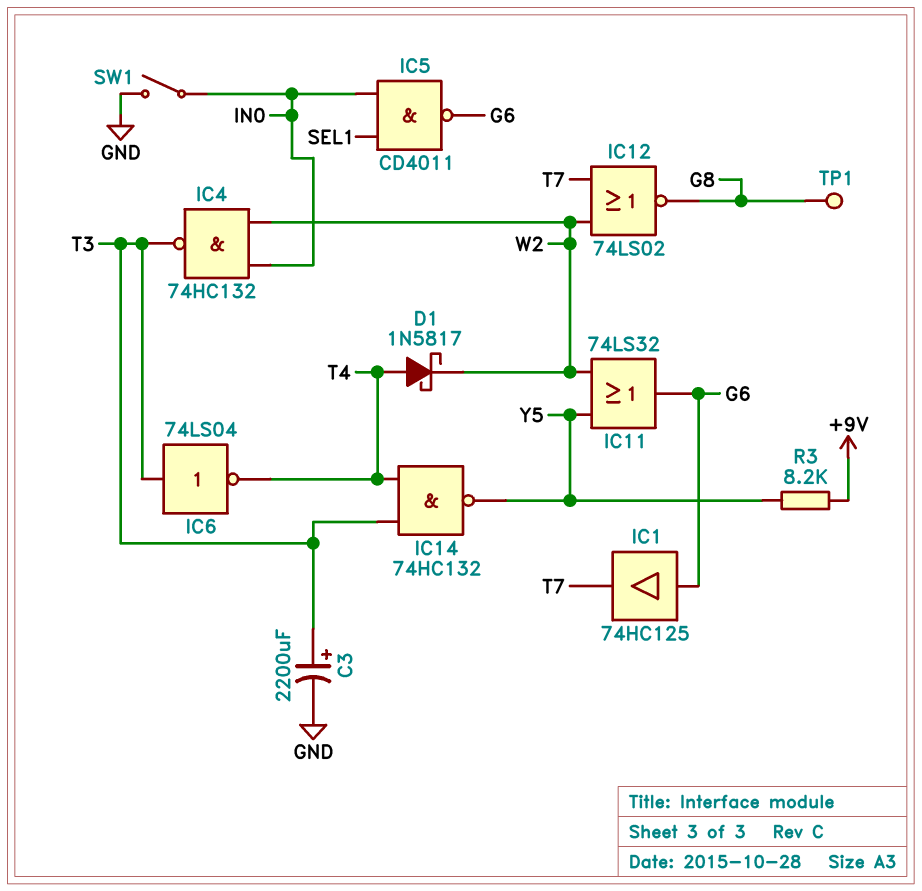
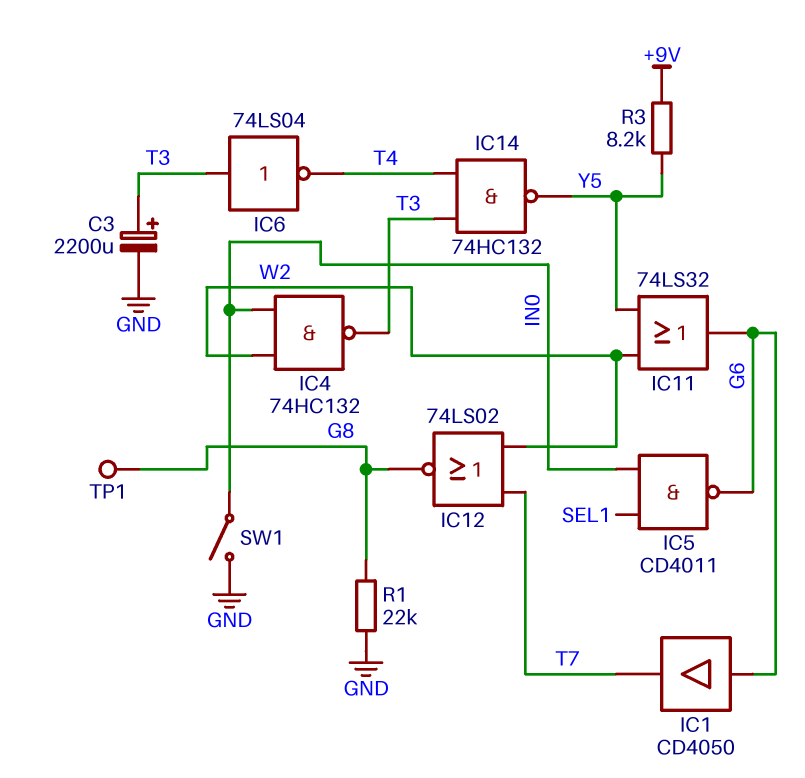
D1: schottky 1N5817 (A T4, K W2) -> none
IC1: buffer 74HC125 (in G6, out T7) -> buffer CD4050 (in G6, out T7)
R1: none -> 22k (G8, GND)

